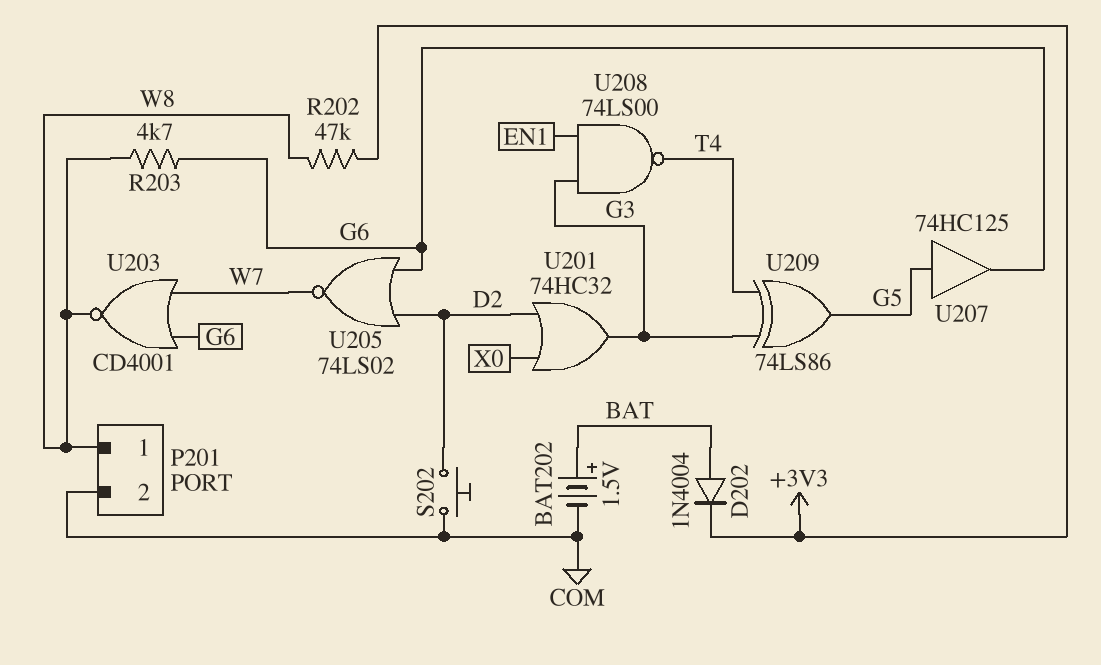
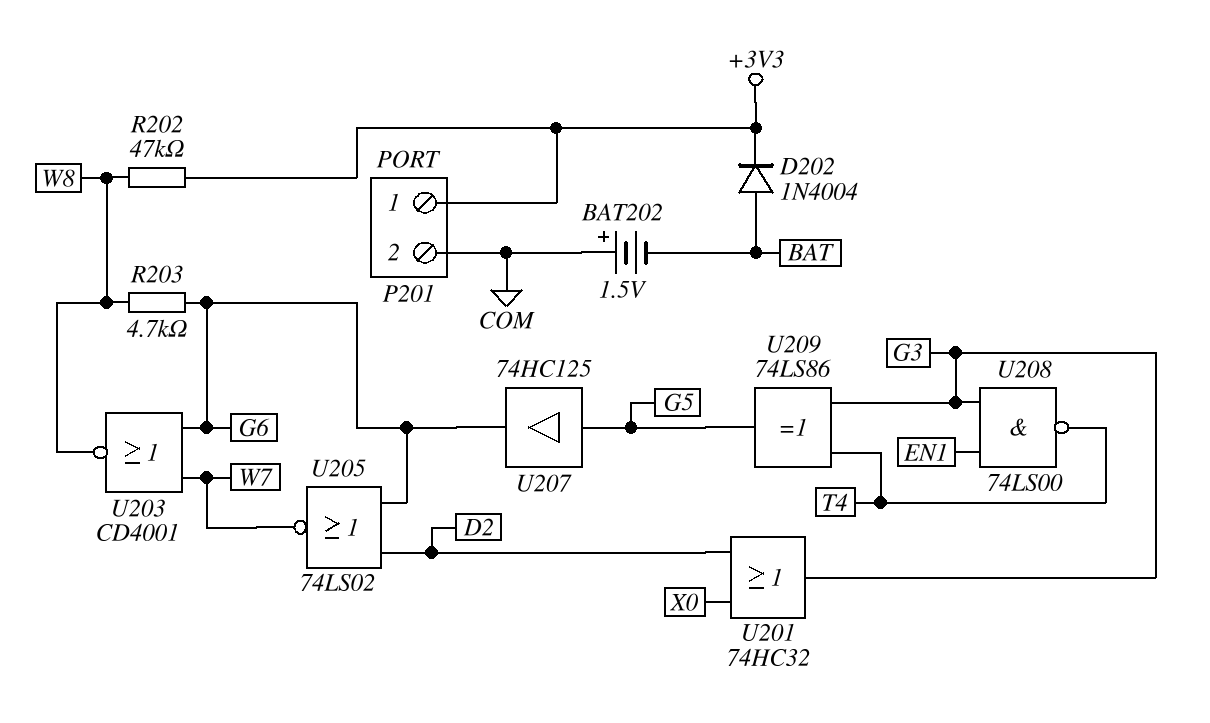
BAT202: 1.5V (plus BAT, minus COM) -> 1.5V (plus COM, minus BAT)
P201 pin 1: W8 -> +3V3
S202: button (COM, D2) -> none

